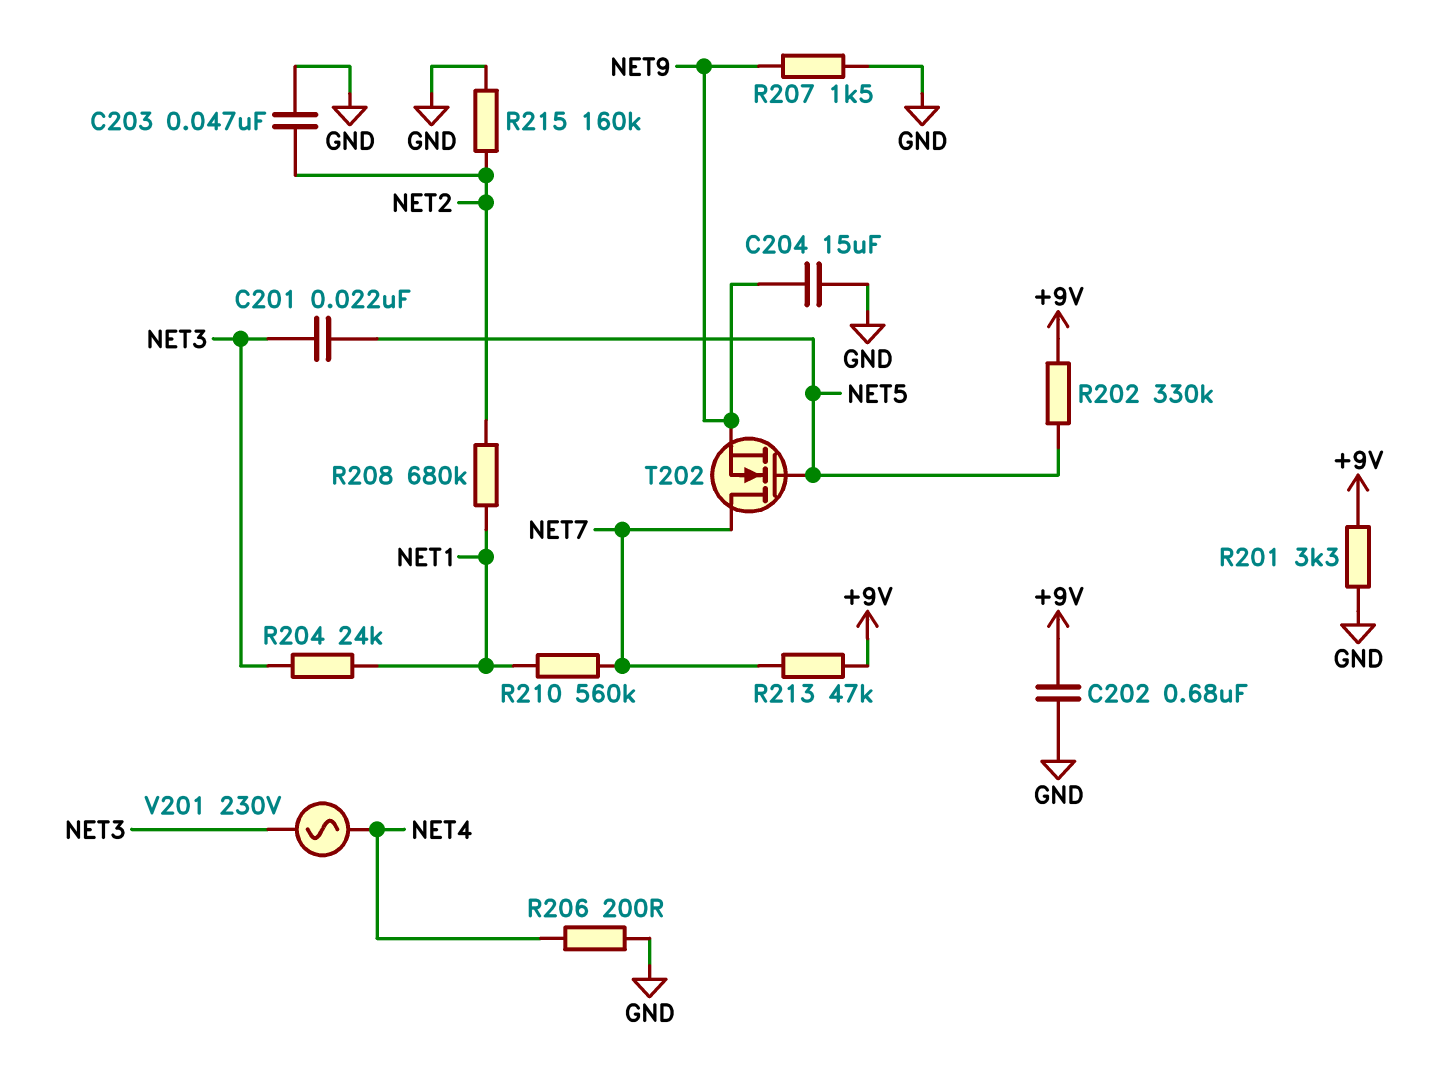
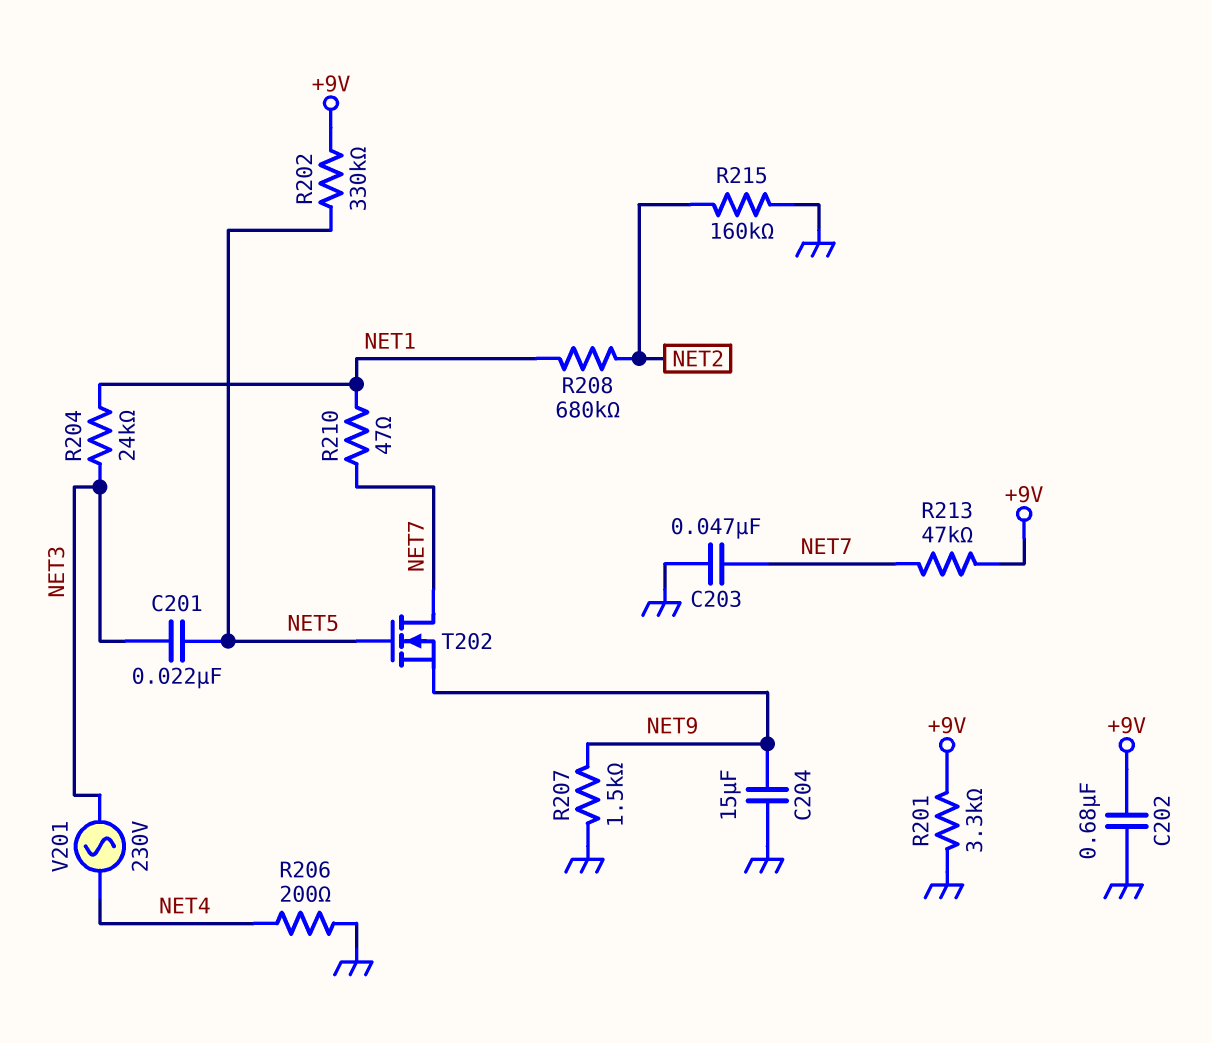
C203: 47nF (GND, NET2) -> 47nF (GND, NET7)
R210: 560k (NET1, NET7) -> 47 (NET1, NET7)

